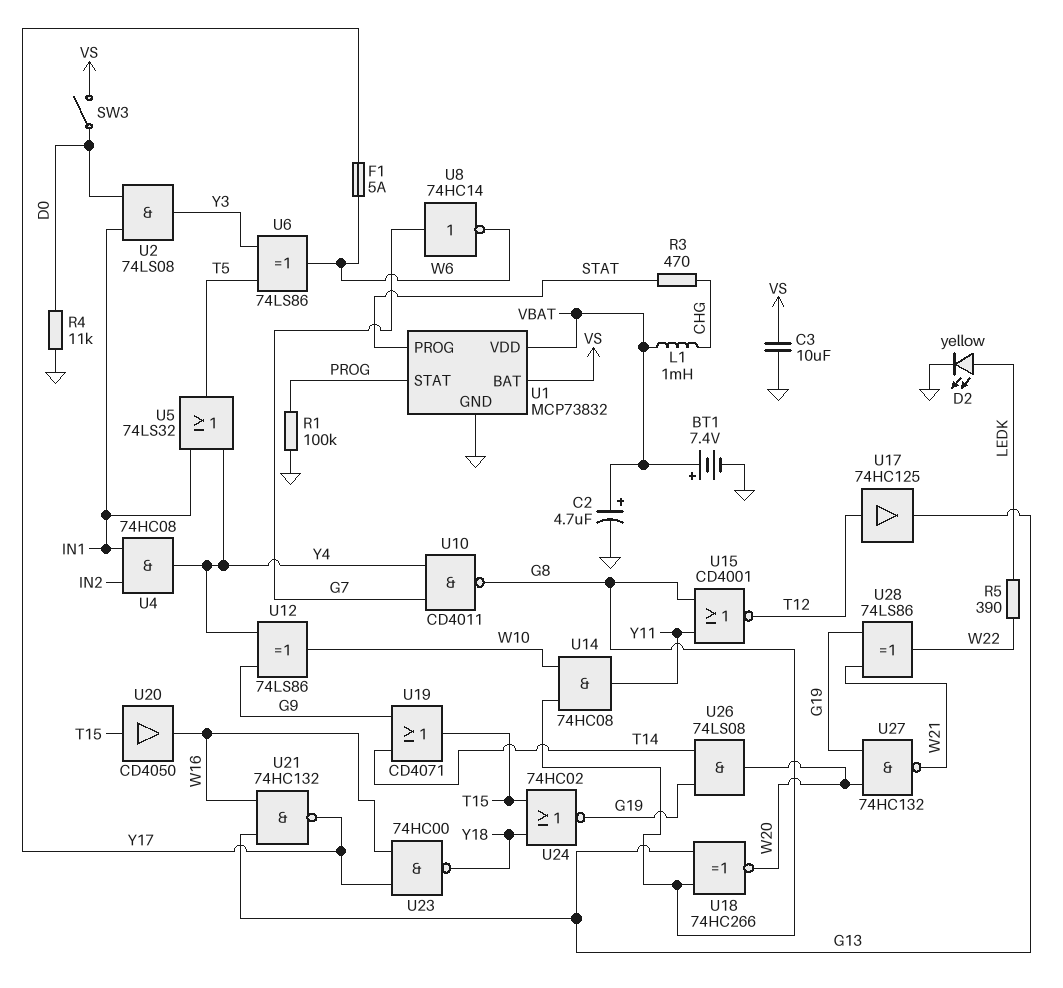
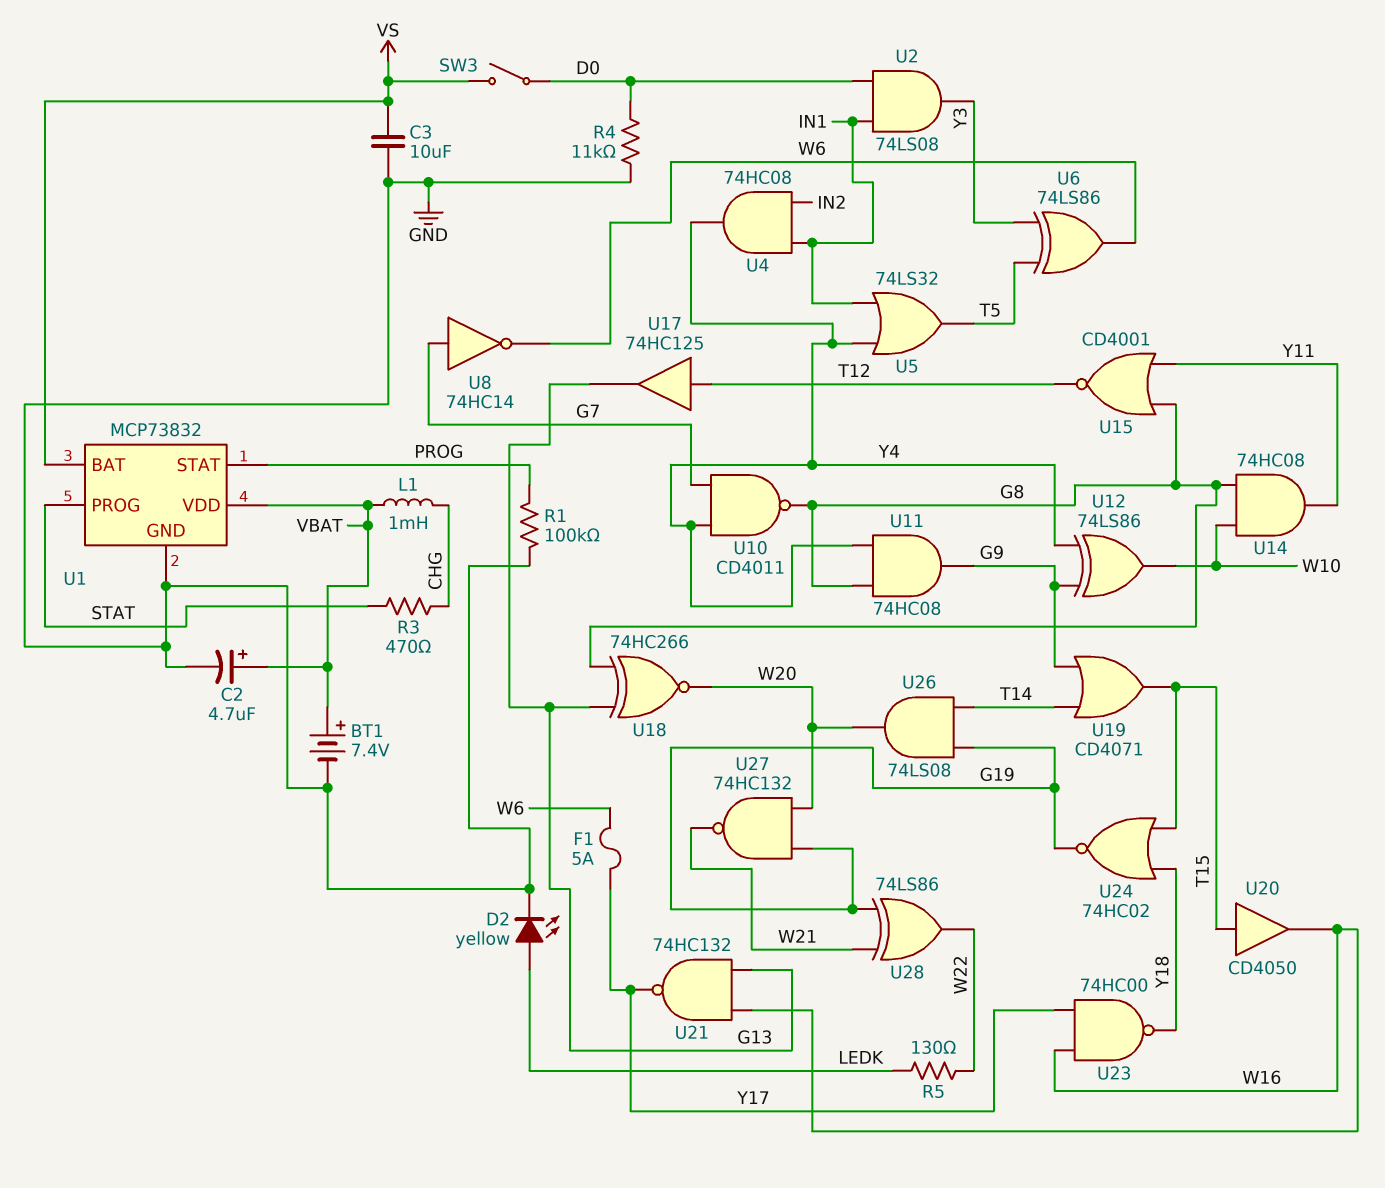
R5: 390 (LEDK, W22) -> 130 (LEDK, W22)
U11: none -> AND 74HC08 (in G8, in Y4, out G9)

